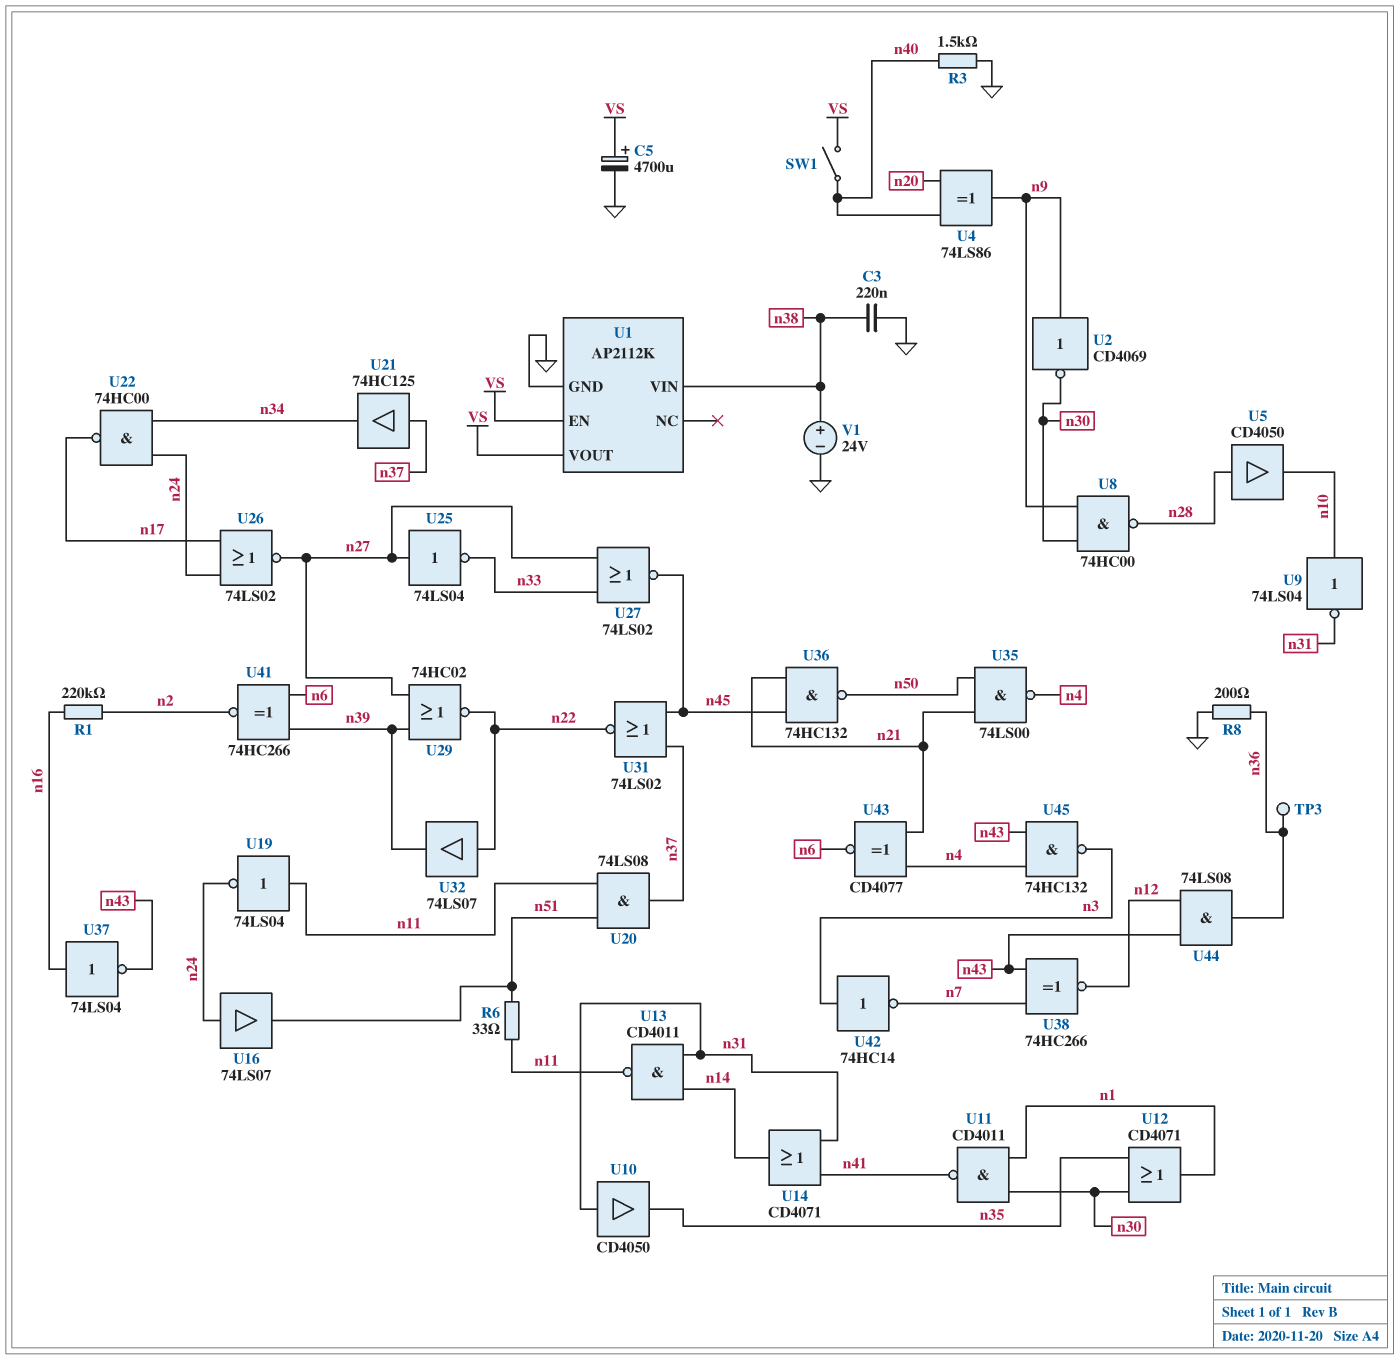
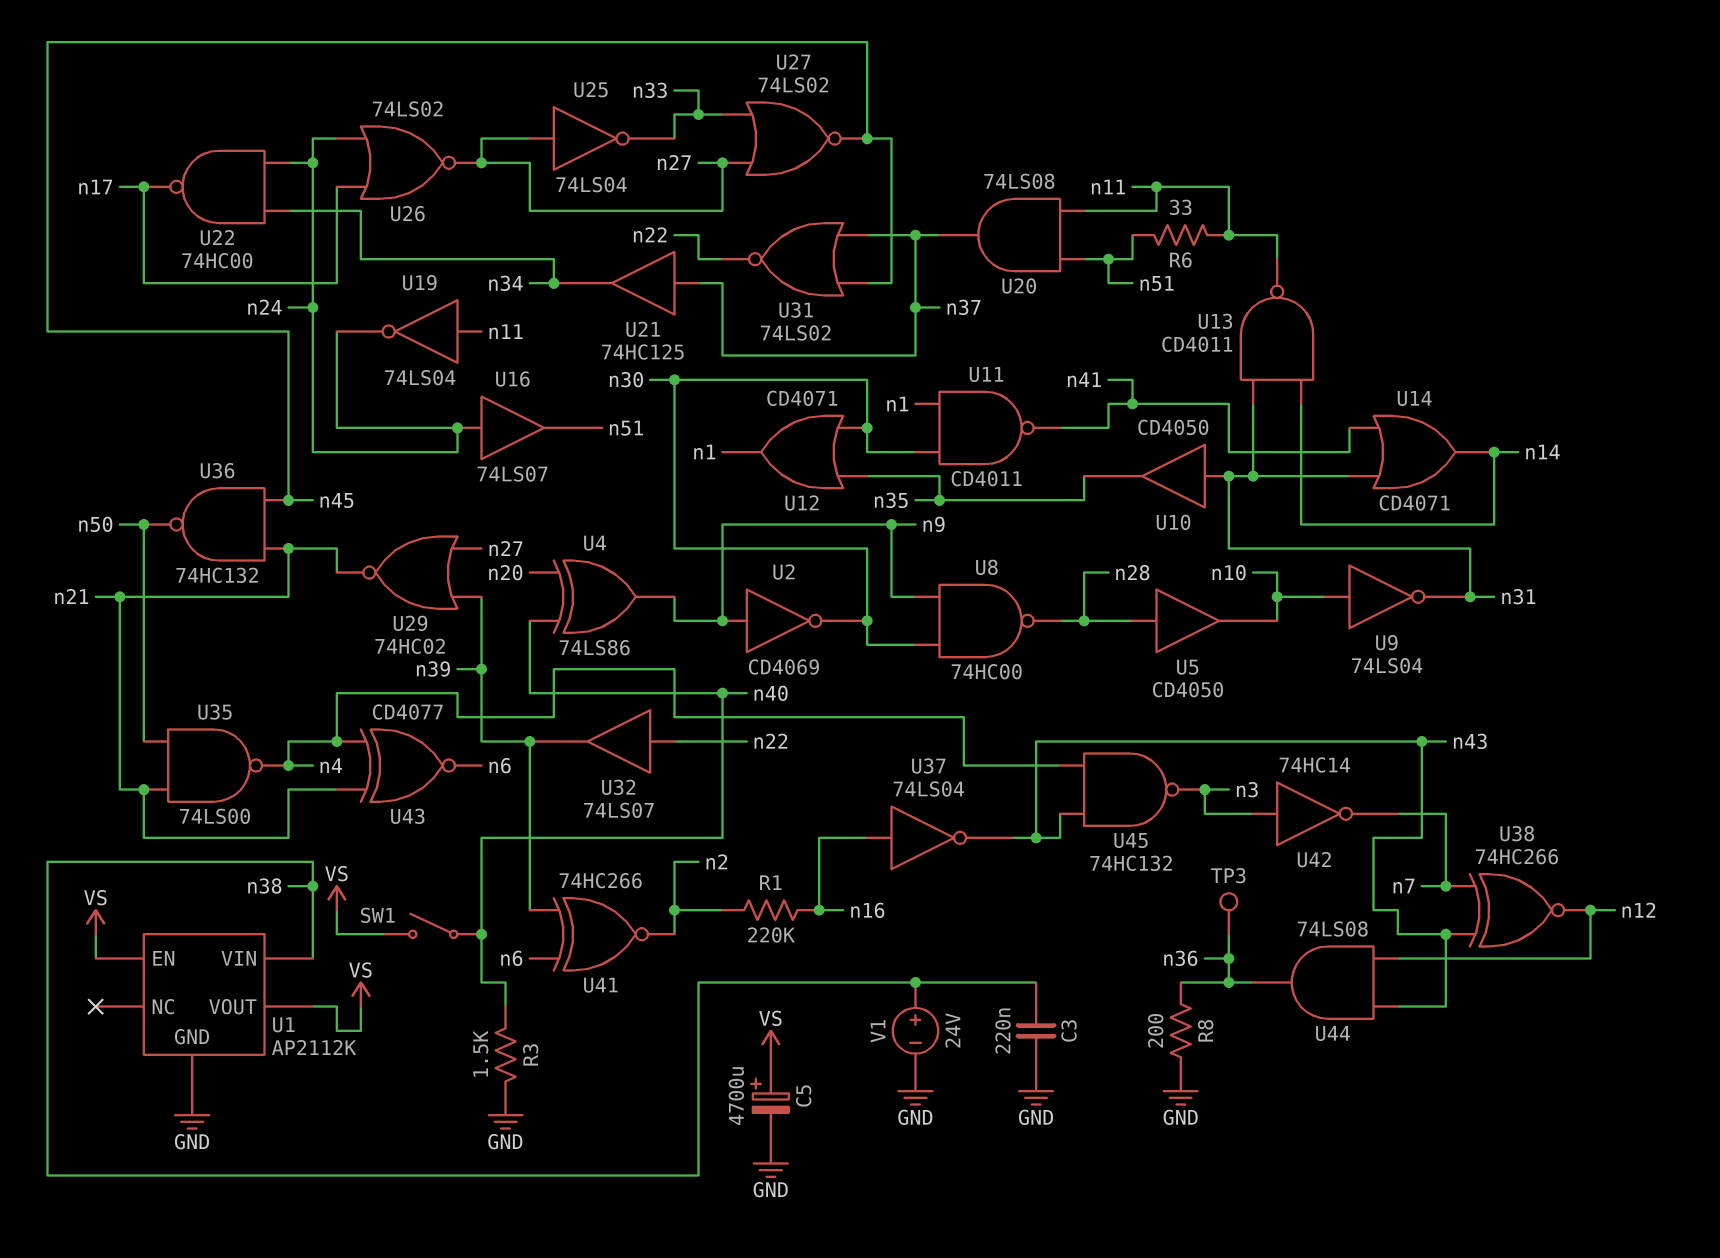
U29: NOR 74HC02 (in n27, in n39, out n22) -> NOR 74HC02 (in n27, in n39, out n21)

